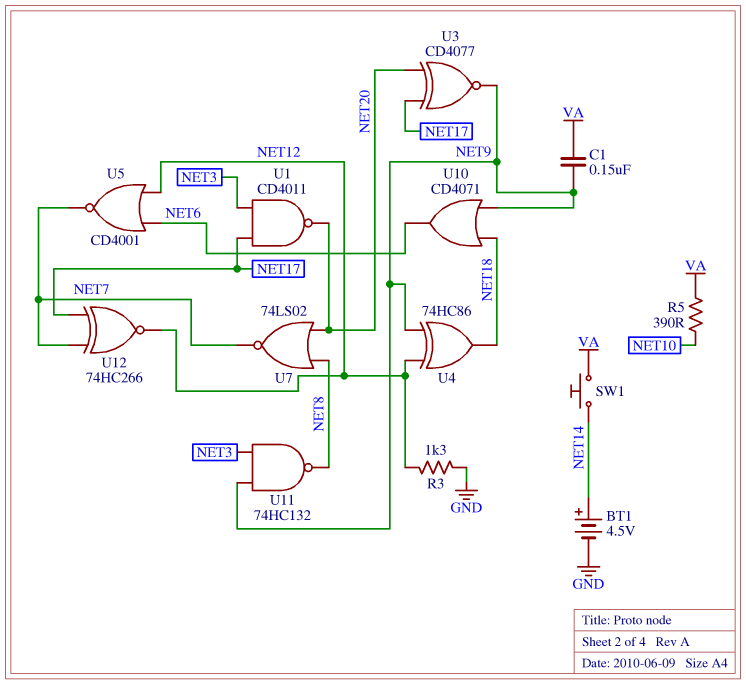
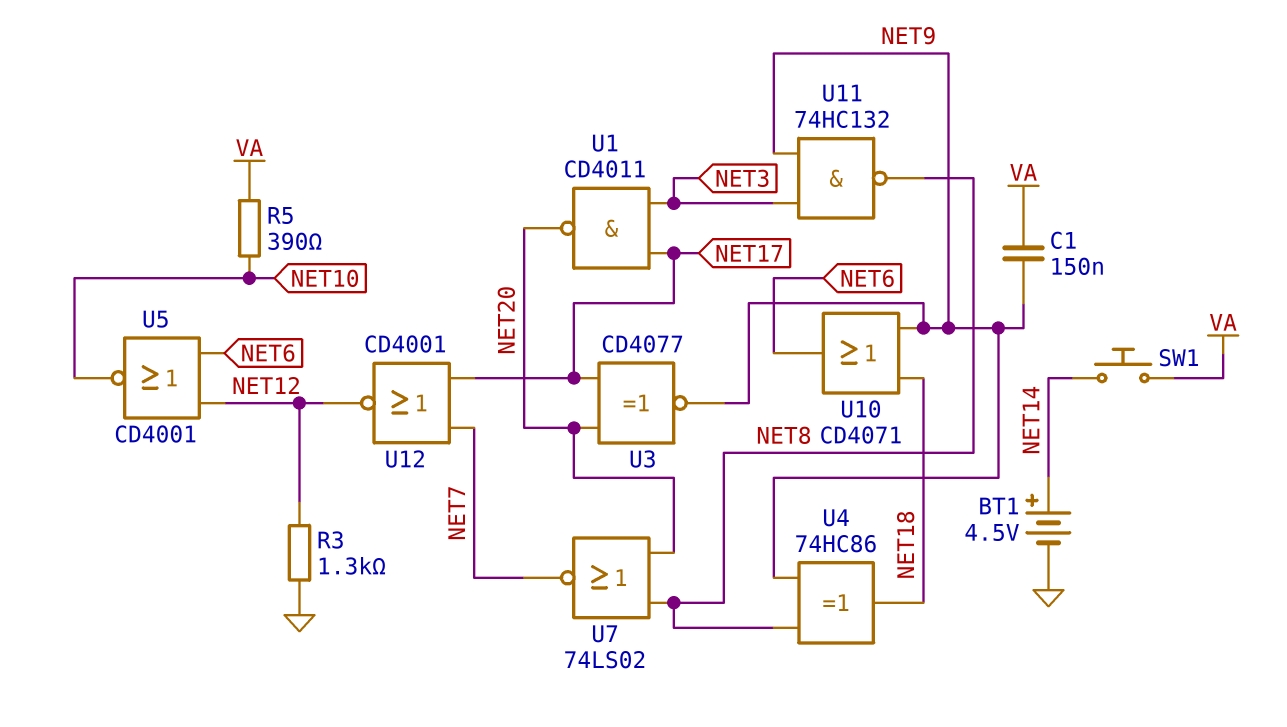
U4: XOR 74HC86 (in NET9, in NET12, out NET18) -> XOR 74HC86 (in NET8, in NET9, out NET18)
U5: NOR CD4001 (in NET6, in NET12, out NET7) -> NOR CD4001 (in NET6, in NET12, out NET10)
U12: XNOR 74HC266 (in NET7, in NET17, out NET12) -> NOR CD4001 (in NET7, in NET17, out NET12)

